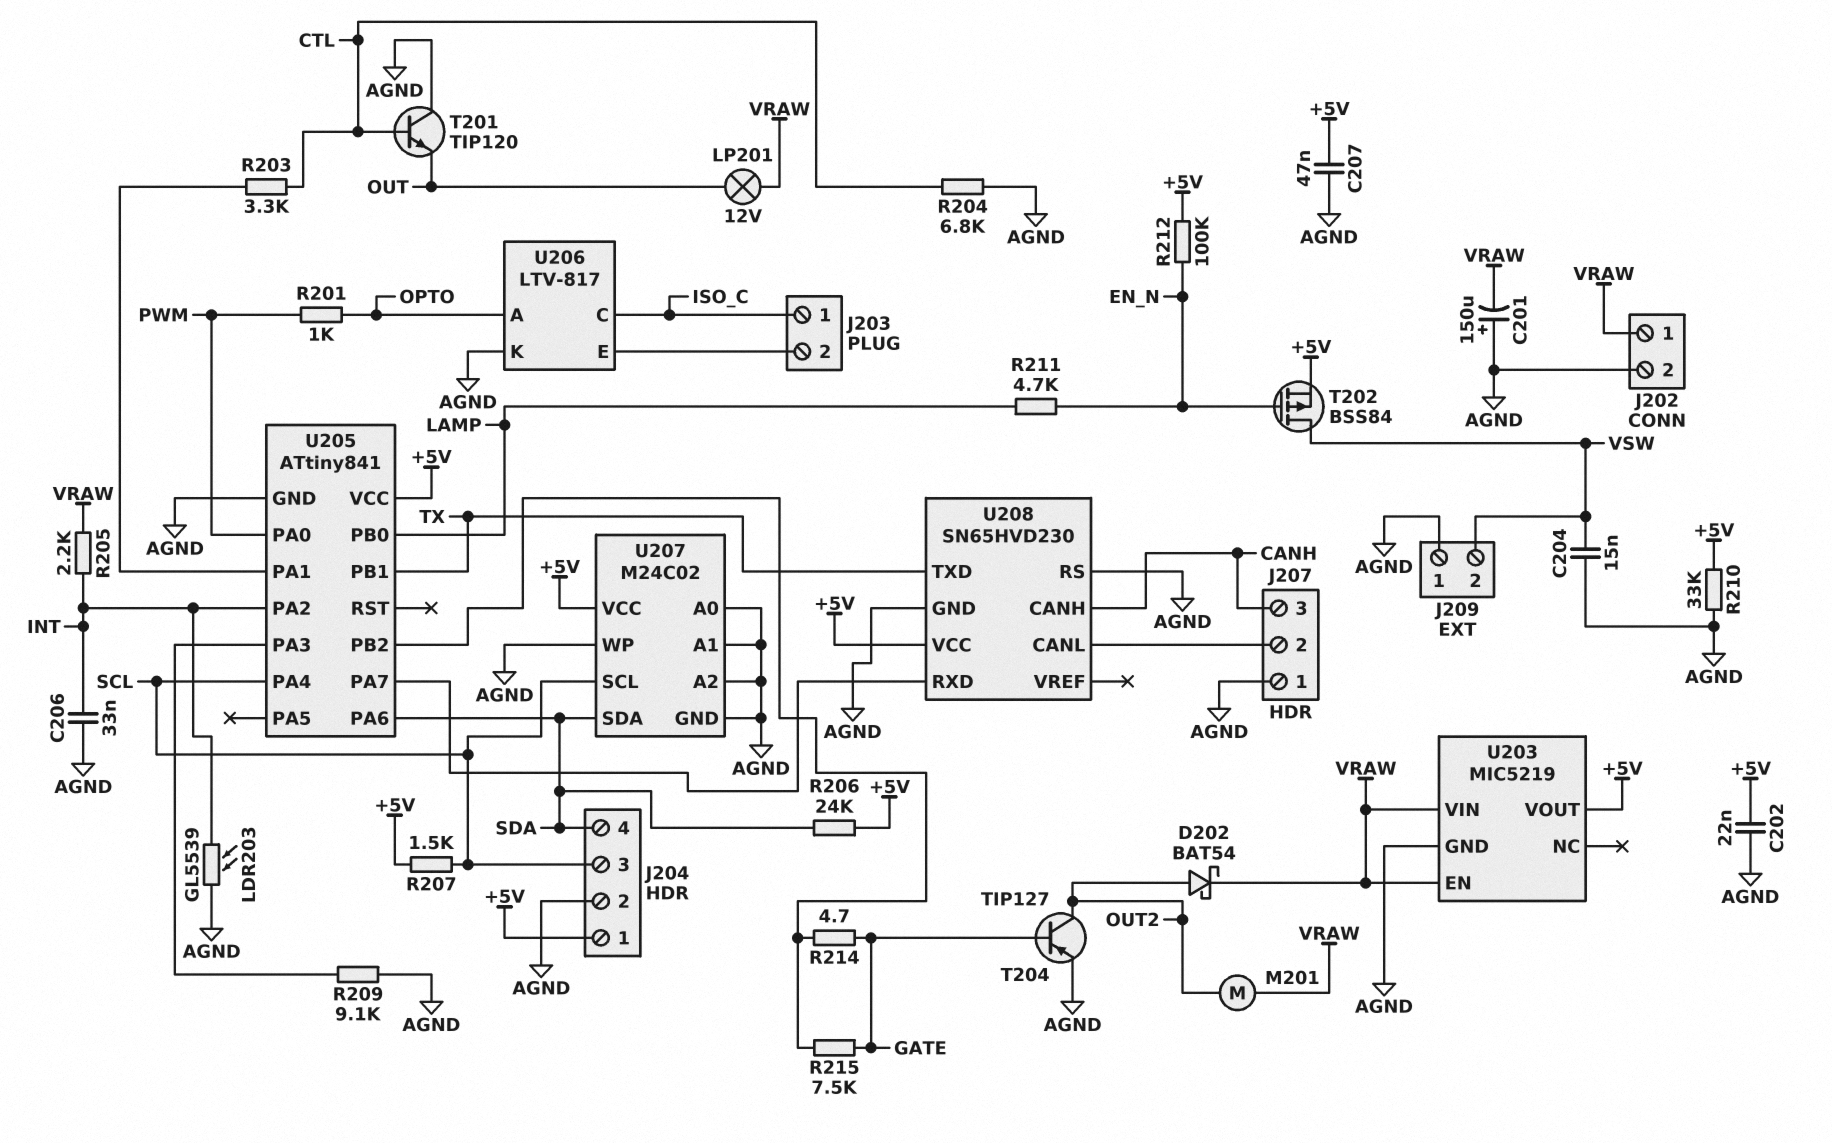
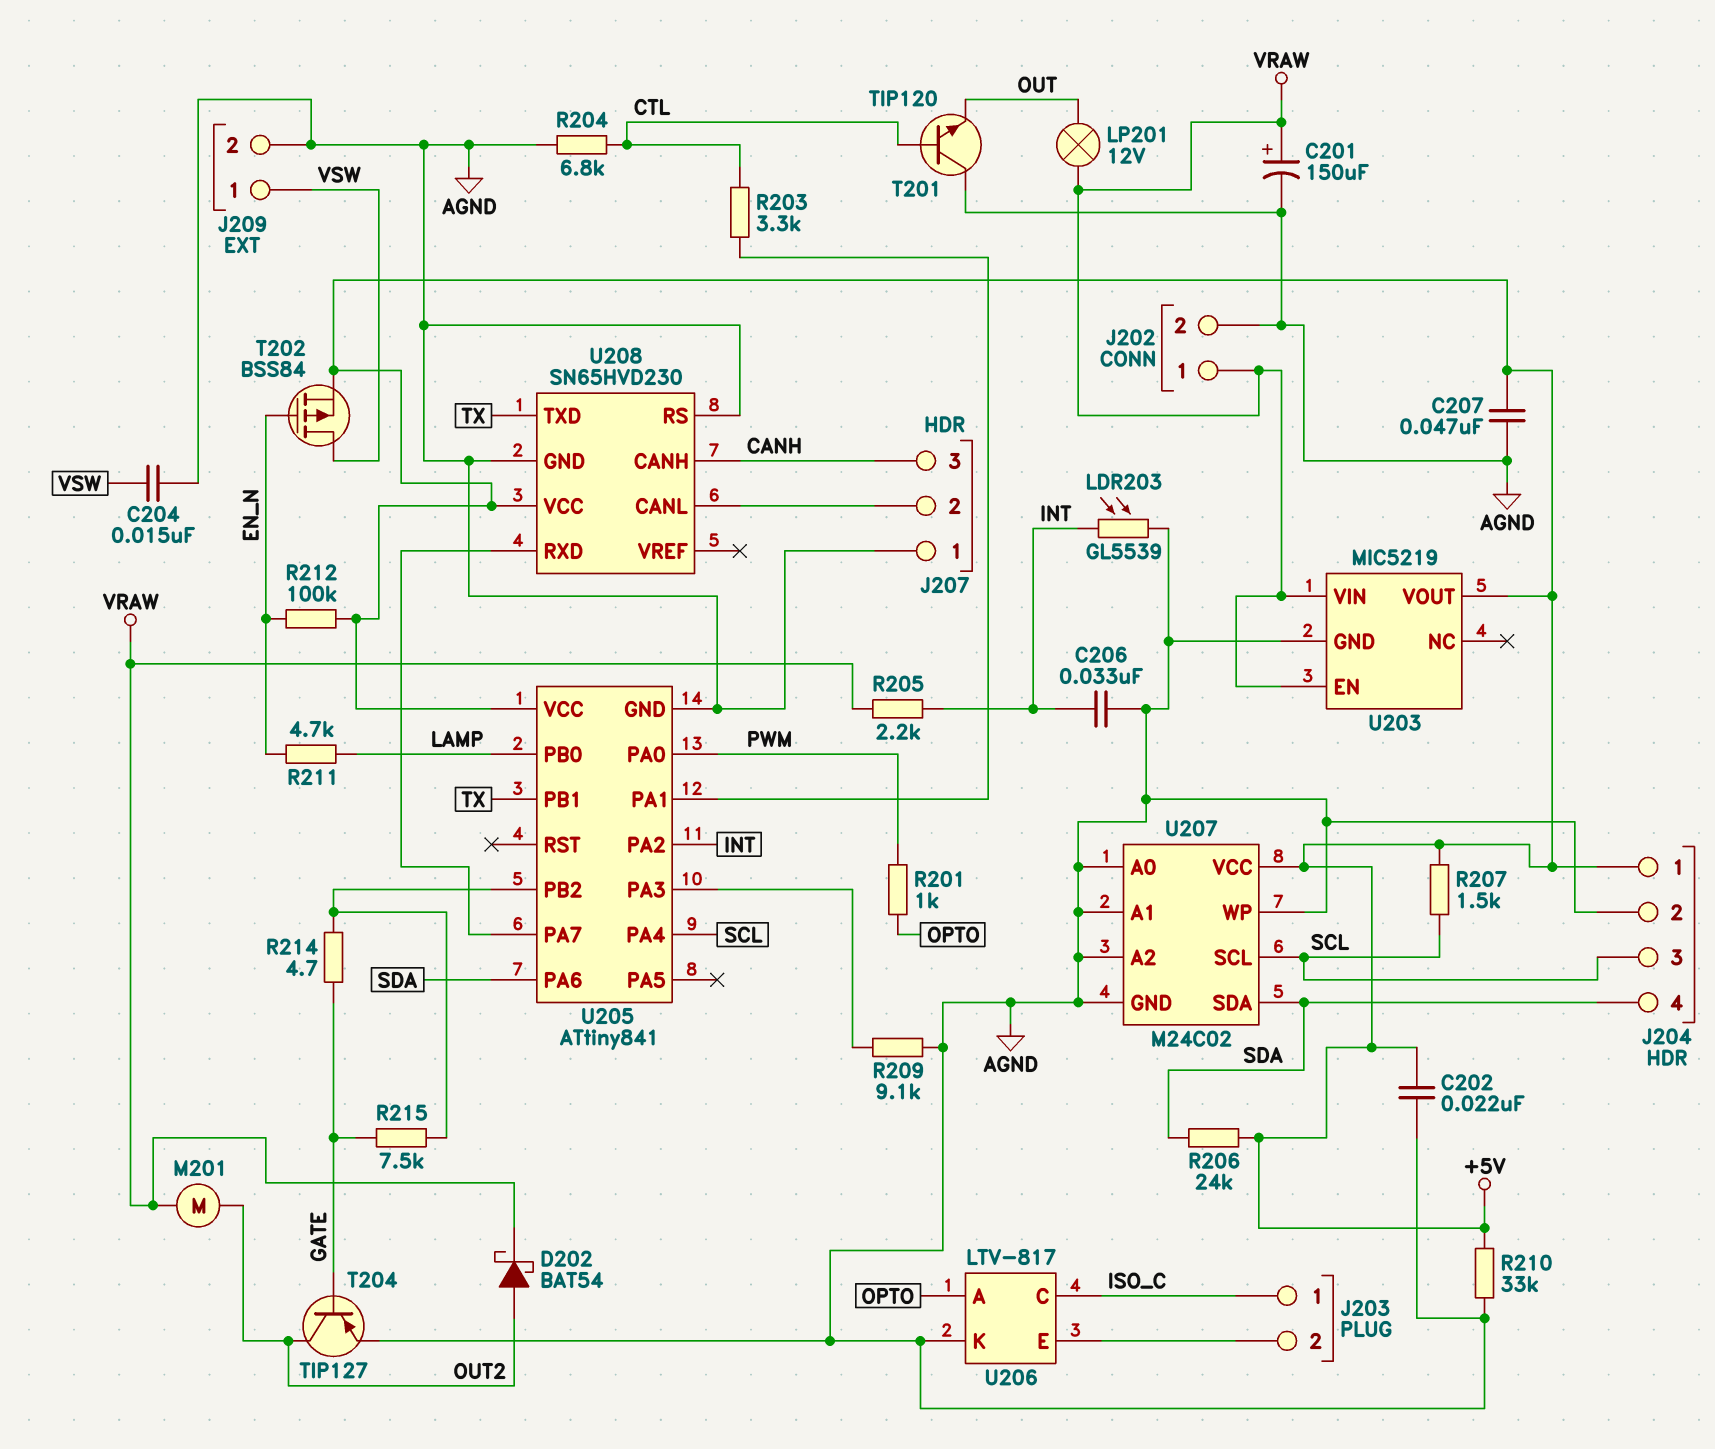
C201: 150uF (plus AGND, minus VRAW) -> 150uF (plus VRAW, minus AGND)
J209 pin 1: AGND -> VSW
J209 pin 2: VSW -> AGND

